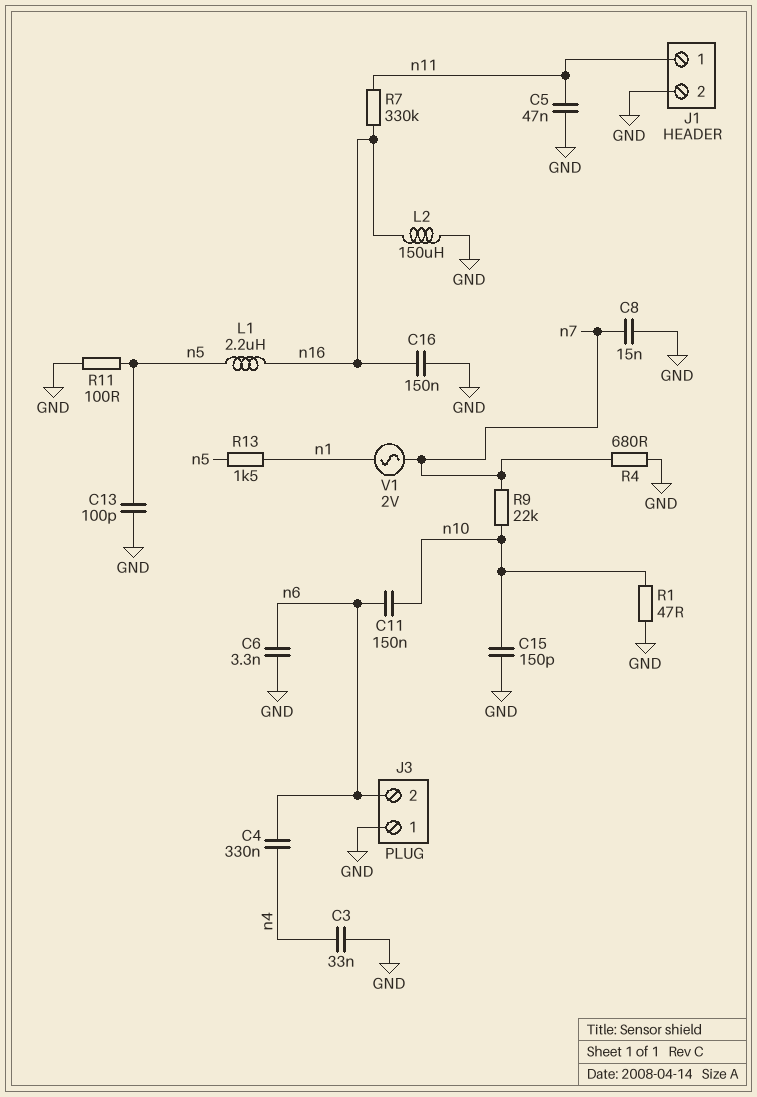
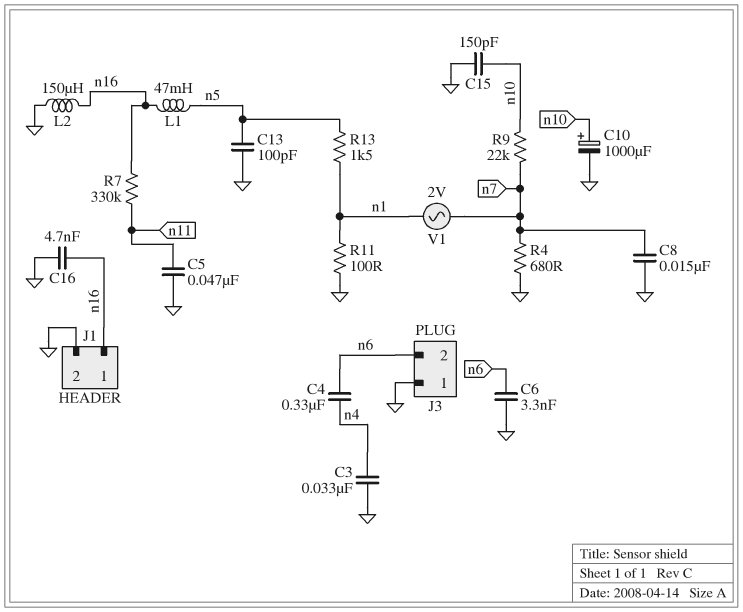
C10: none -> 1000uF (plus n10, minus GND)
C11: 150nF (n6, n10) -> none
C16: 150nF (GND, n16) -> 4.7nF (GND, n16)
J1 pin 1: n11 -> n16
L1: 2.2uH (n5, n16) -> 47mH (n5, n16)
R1: 47 (GND, n10) -> none
R11: 100 (GND, n5) -> 100 (GND, n1)

